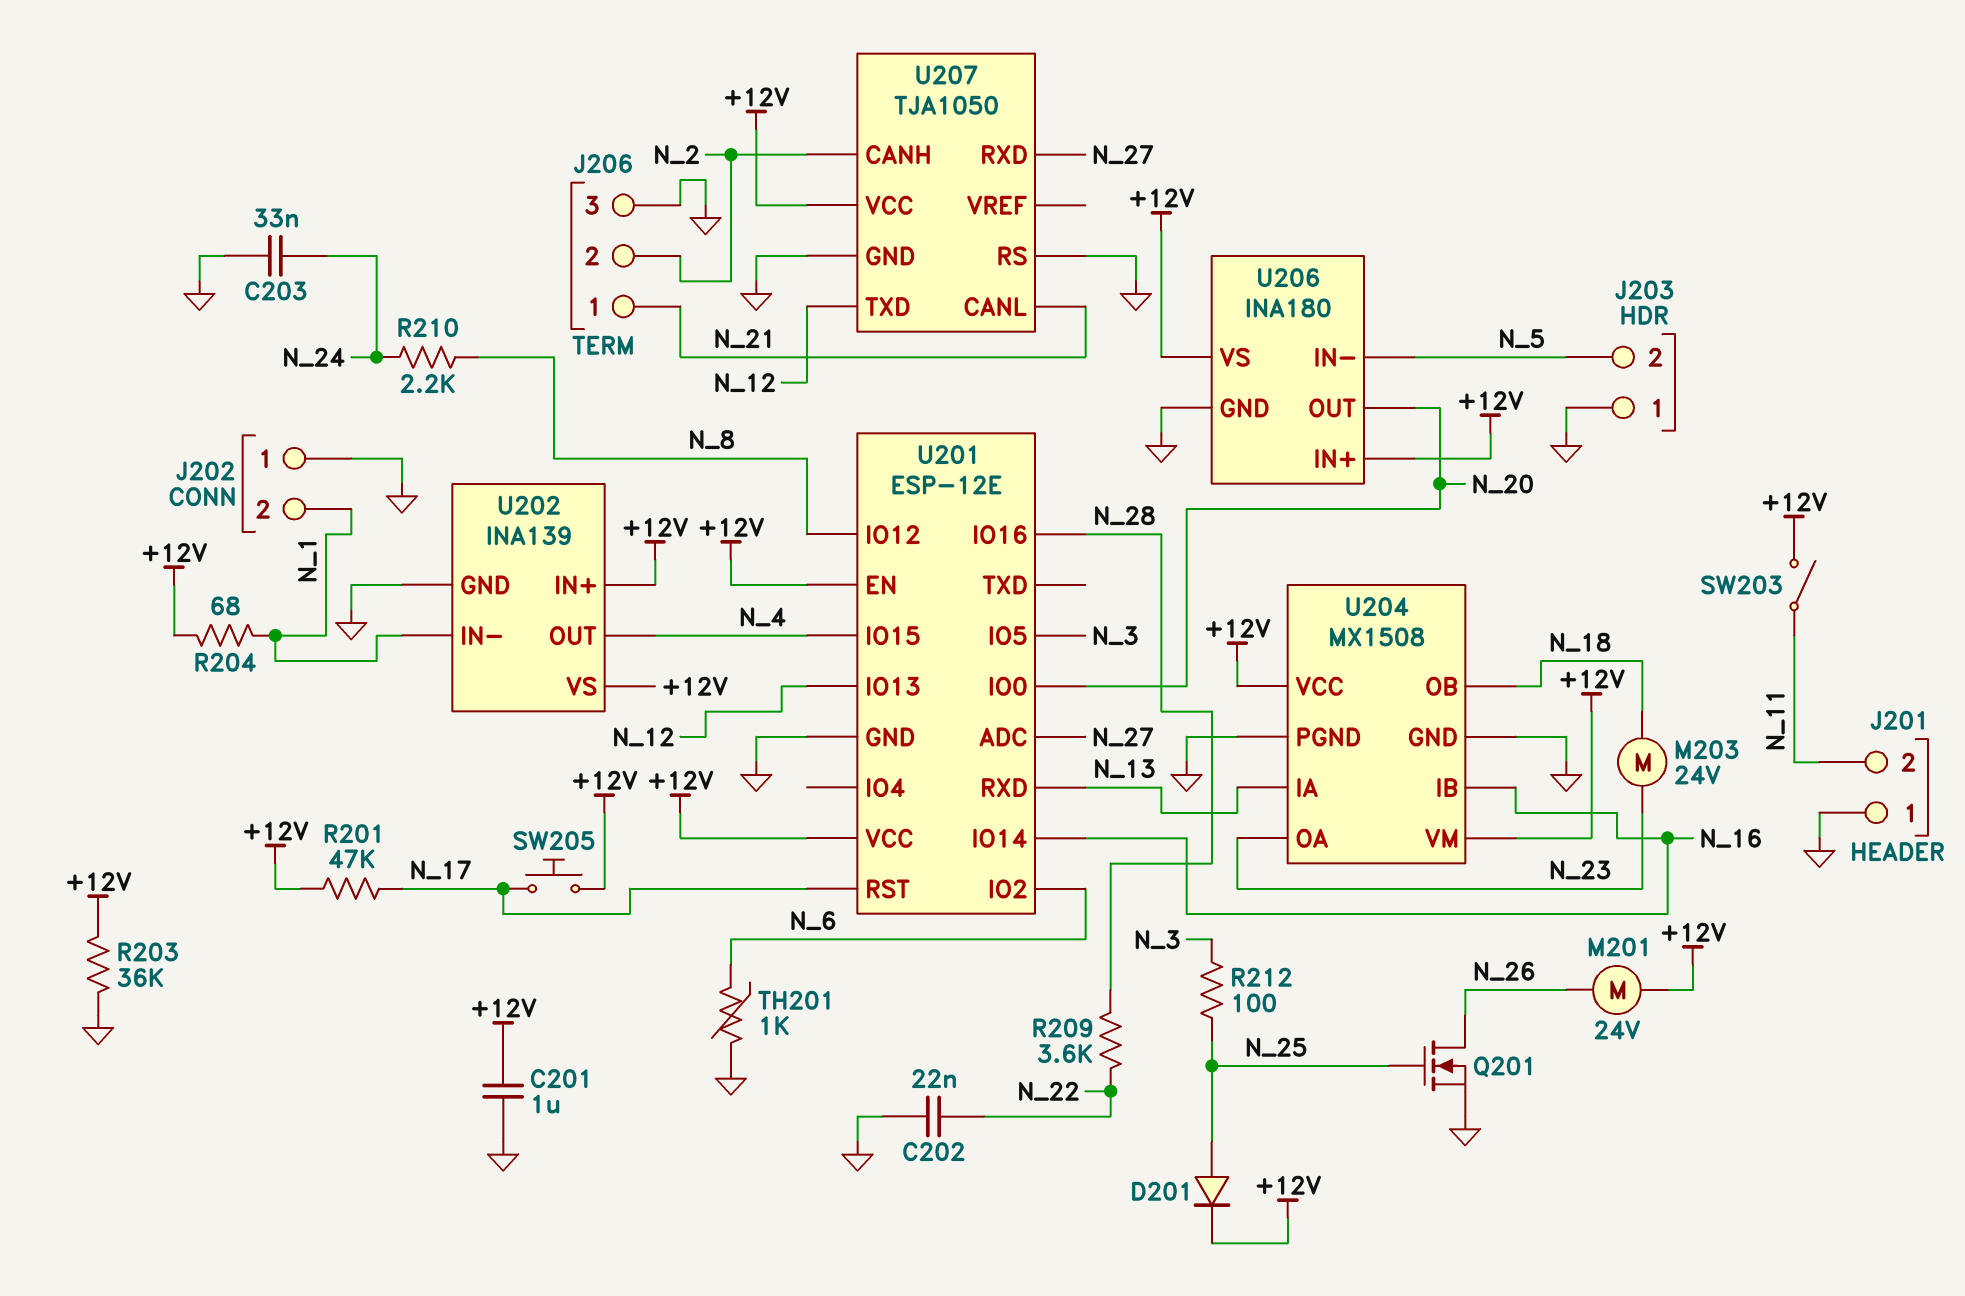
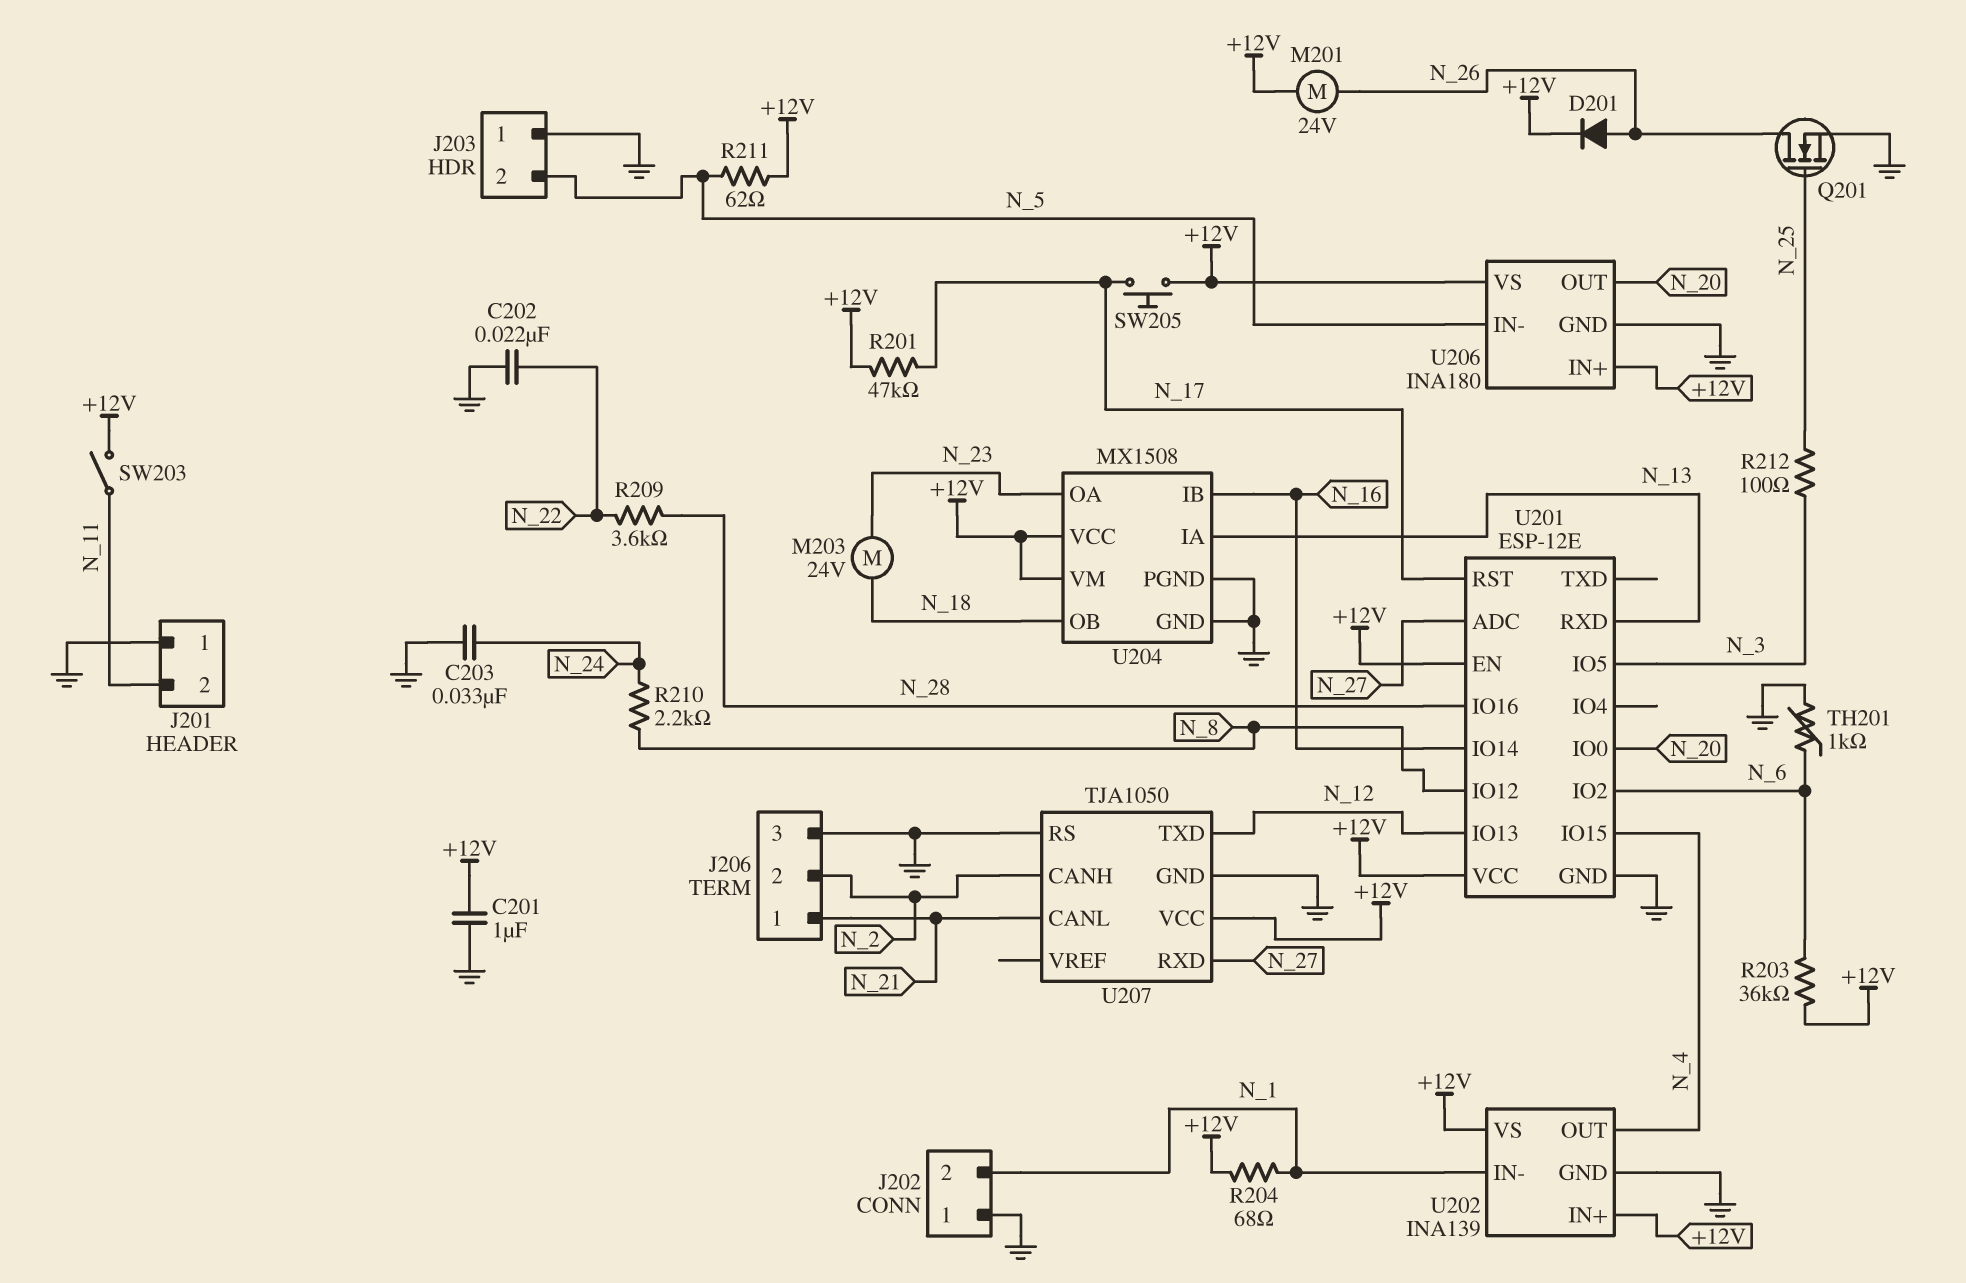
D201: diode (A N_25, K +12V) -> diode (A N_26, K +12V)
R203: 36k (+12V, GND) -> 36k (+12V, N_6)
R211: none -> 62 (+12V, N_5)

